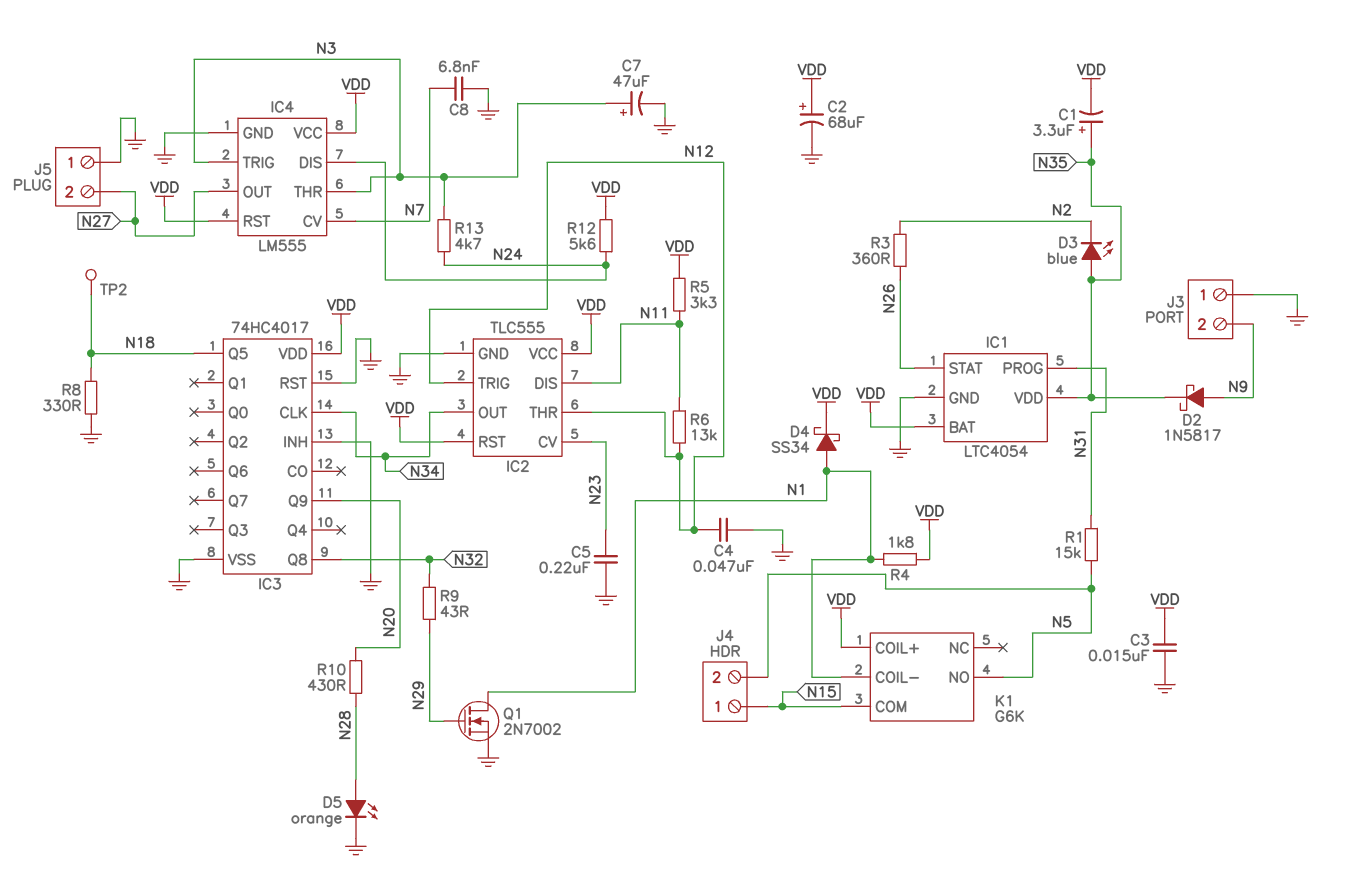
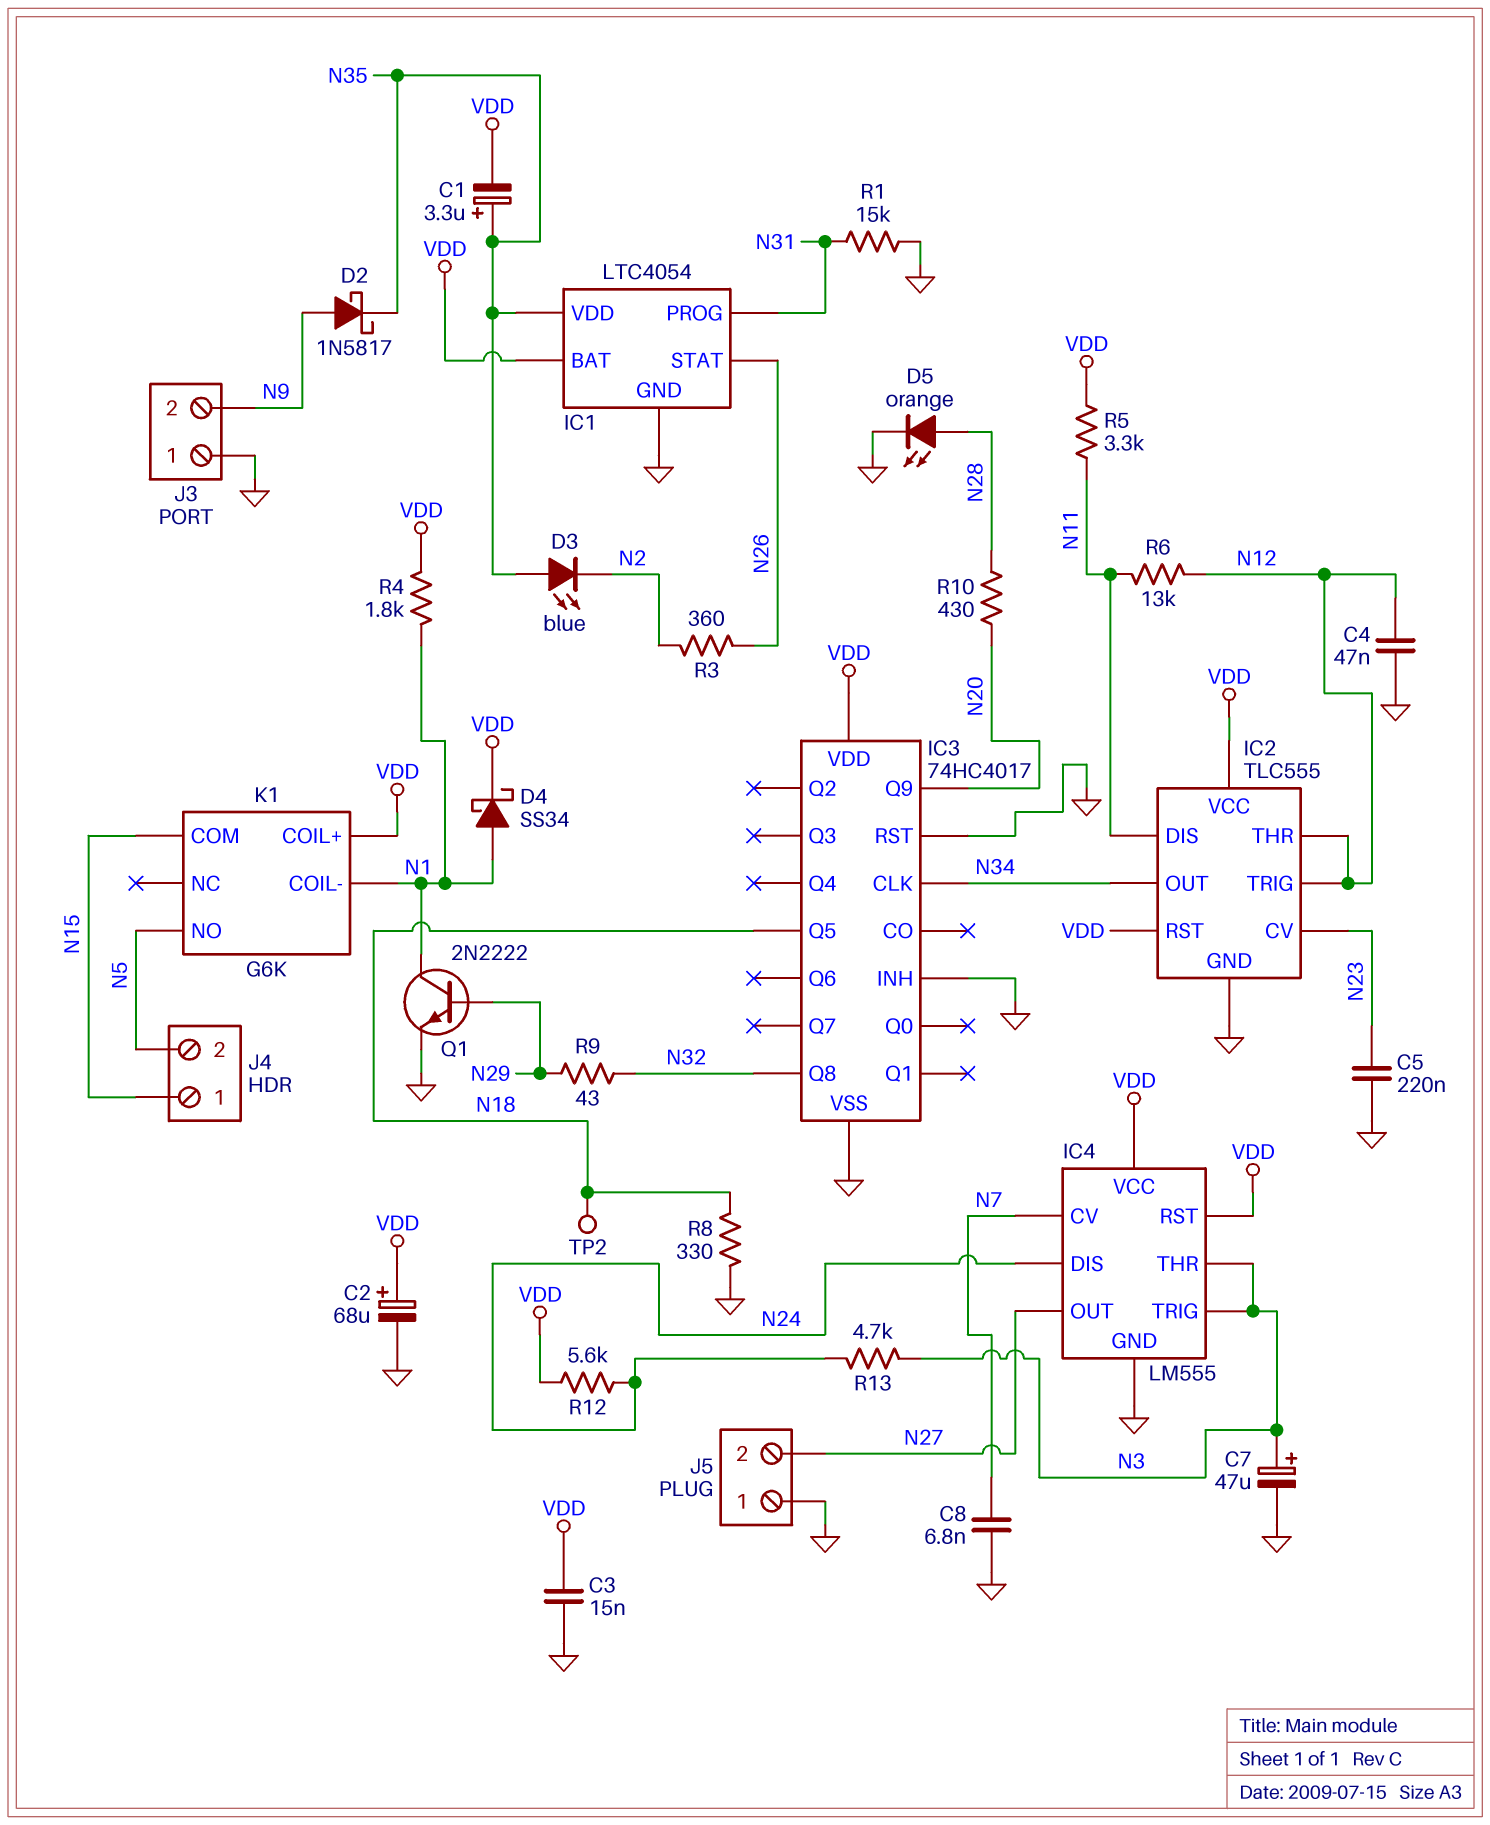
Q1: NMOS 2N7002 (G N29, D N1, S GND) -> NPN 2N2222 (B N29, C N1, E GND)
R1: 15k (N5, N31) -> 15k (GND, N31)

